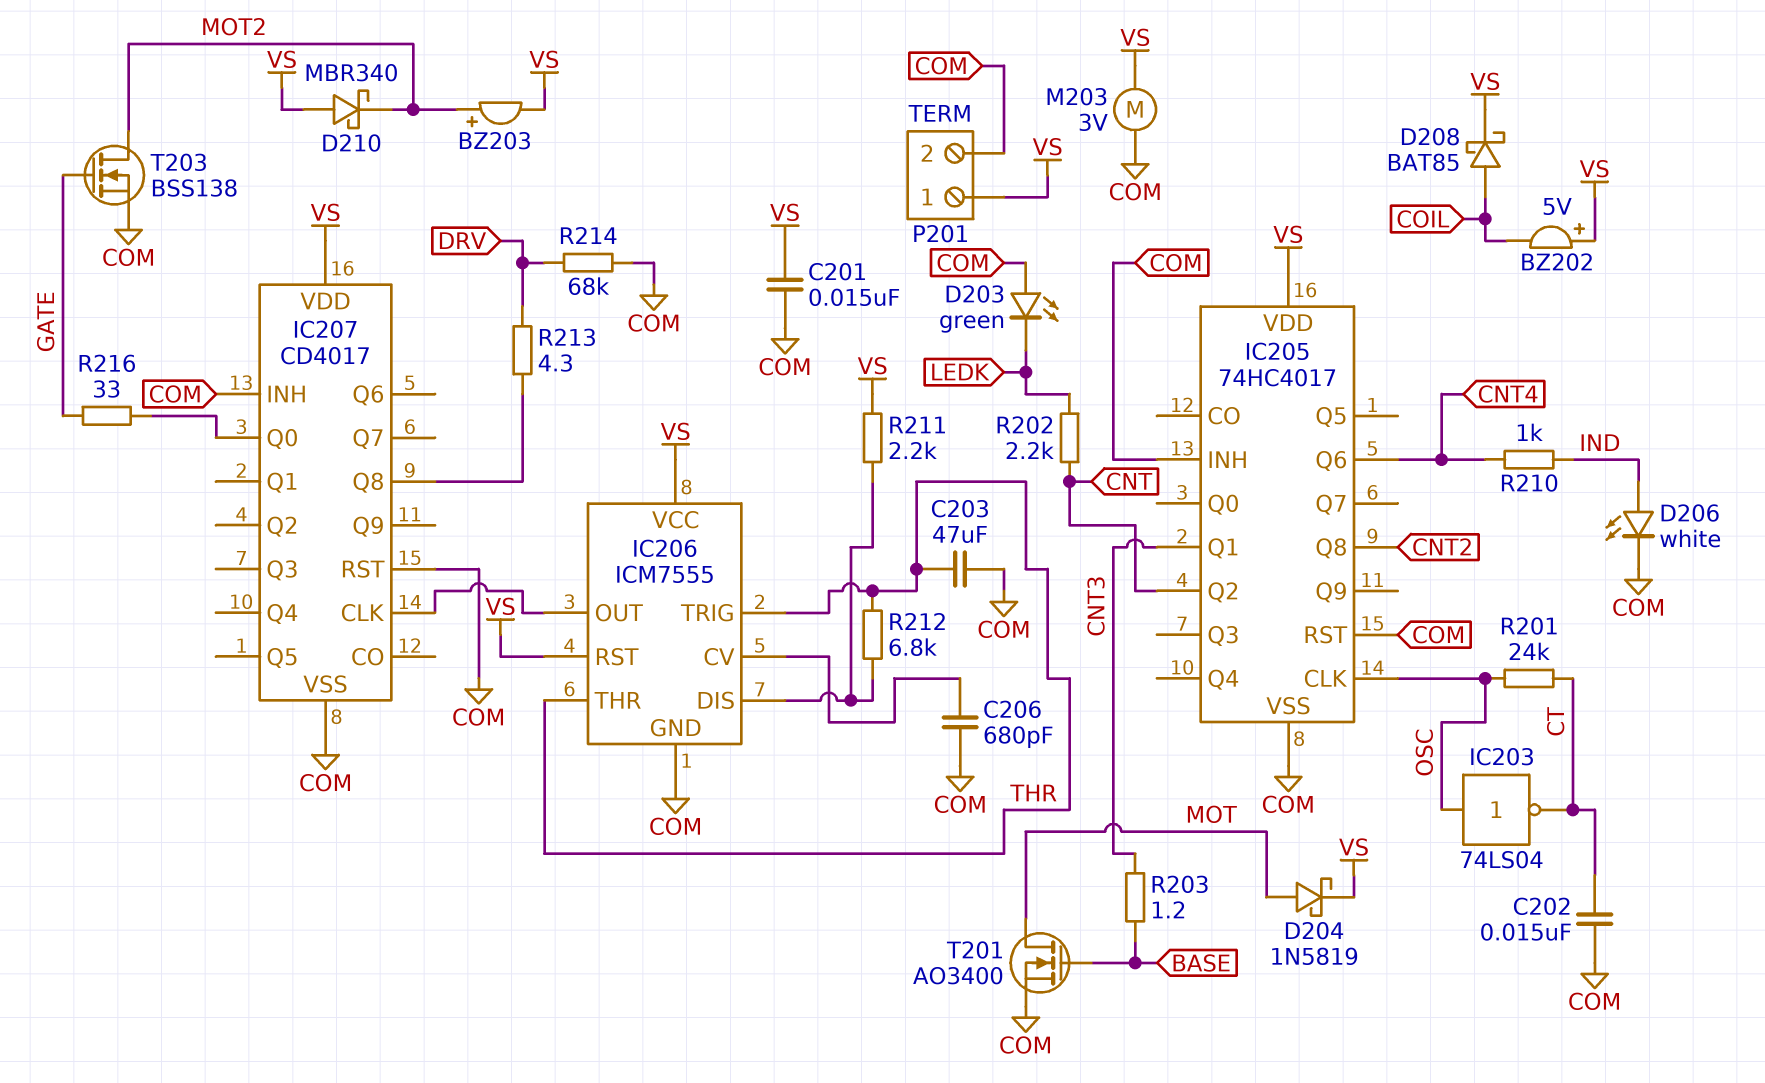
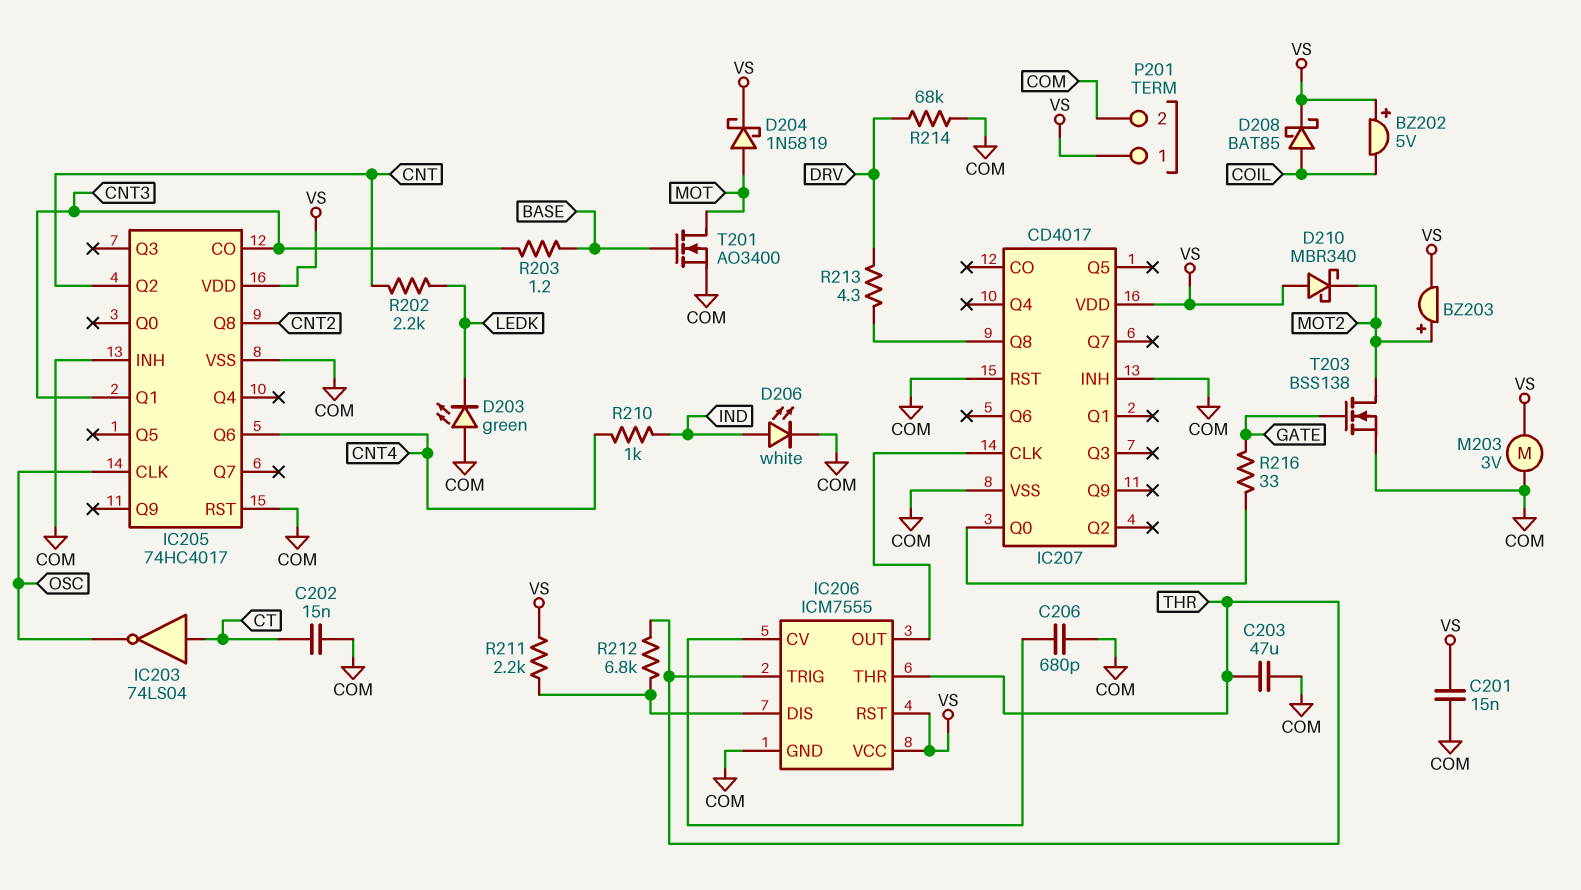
IC203: NOT 74LS04 (in OSC, out CT) -> NOT 74LS04 (in CT, out OSC)
IC205 pin CO: none -> CNT3
R201: 24k (CT, OSC) -> none

